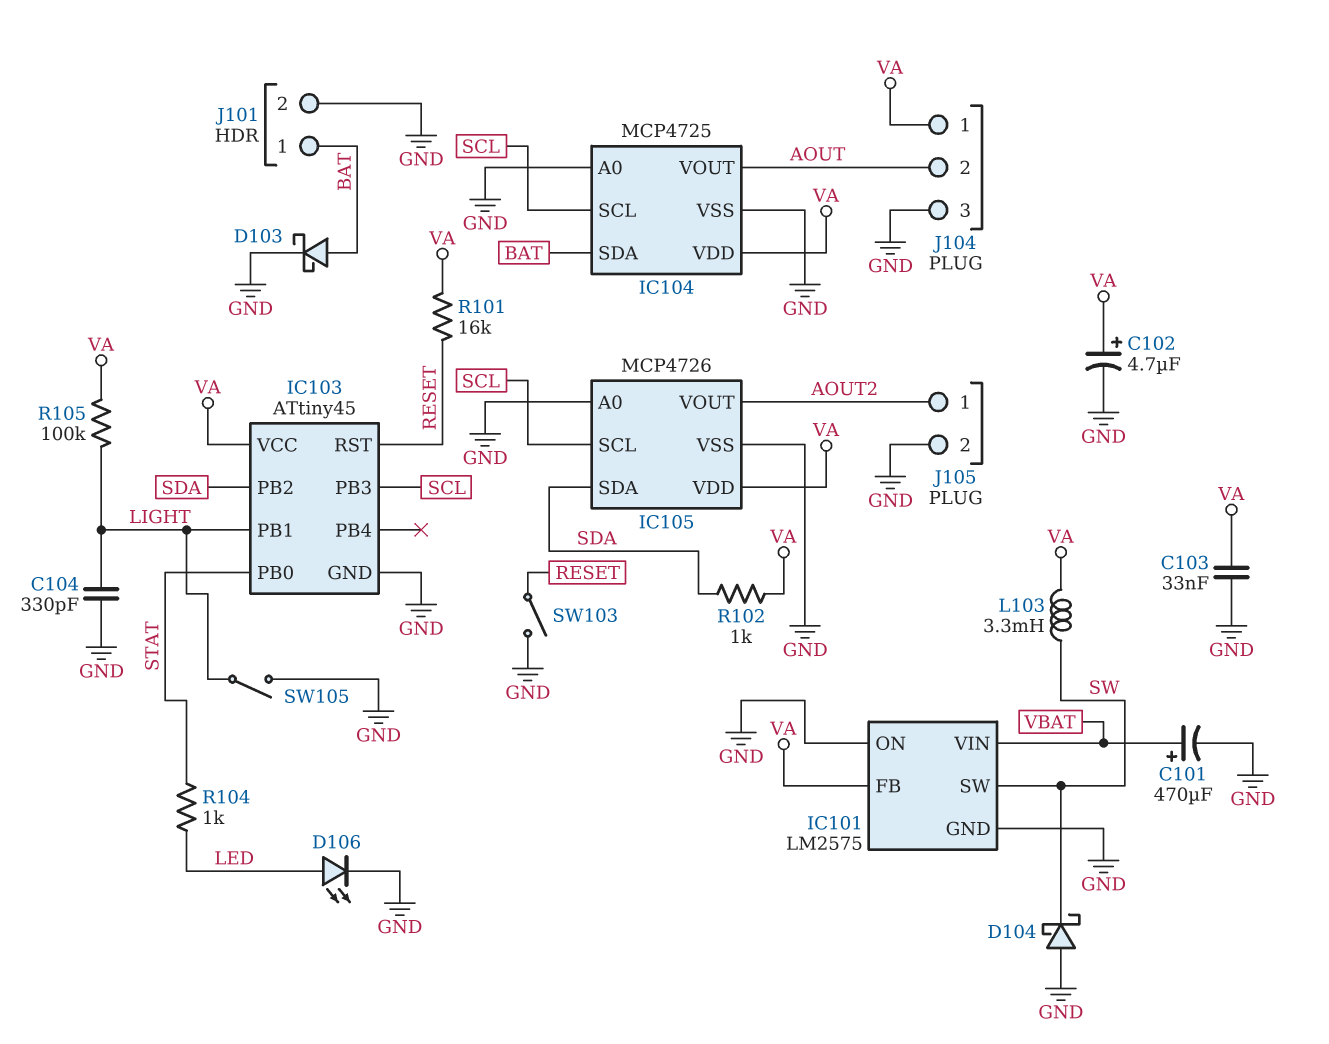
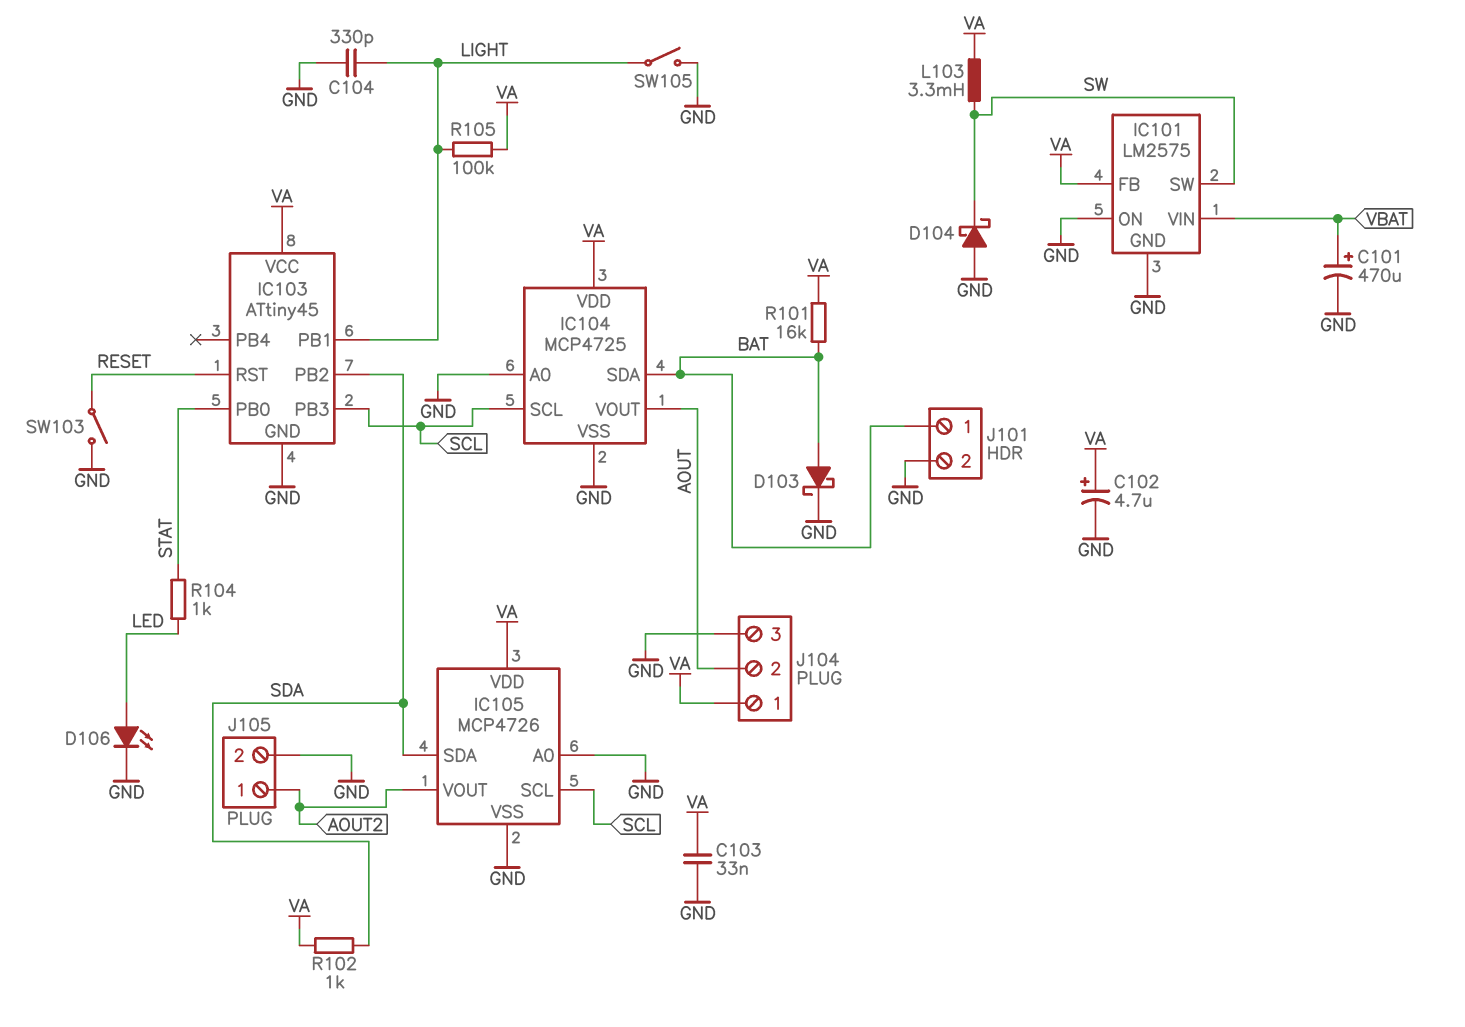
R101: 16k (RESET, VA) -> 16k (BAT, VA)

